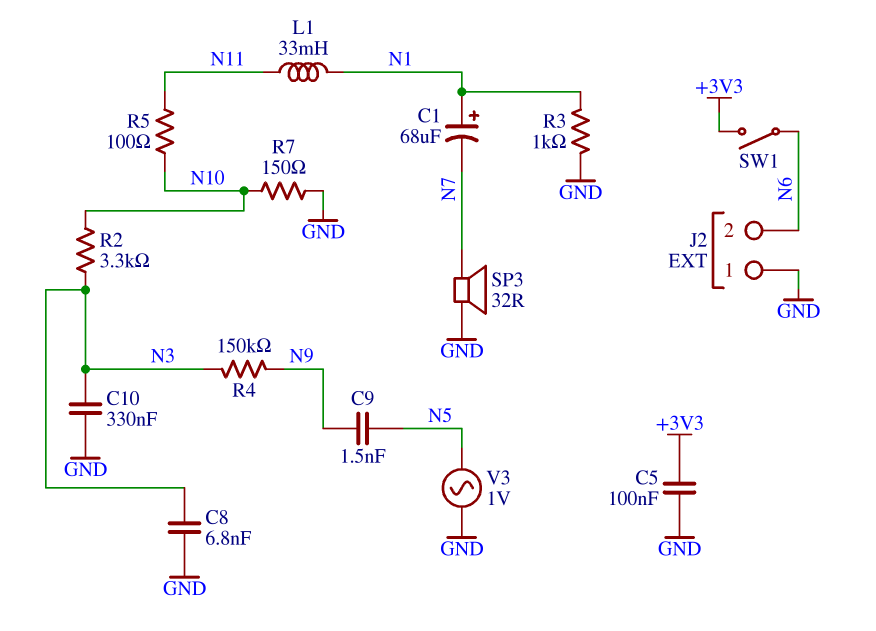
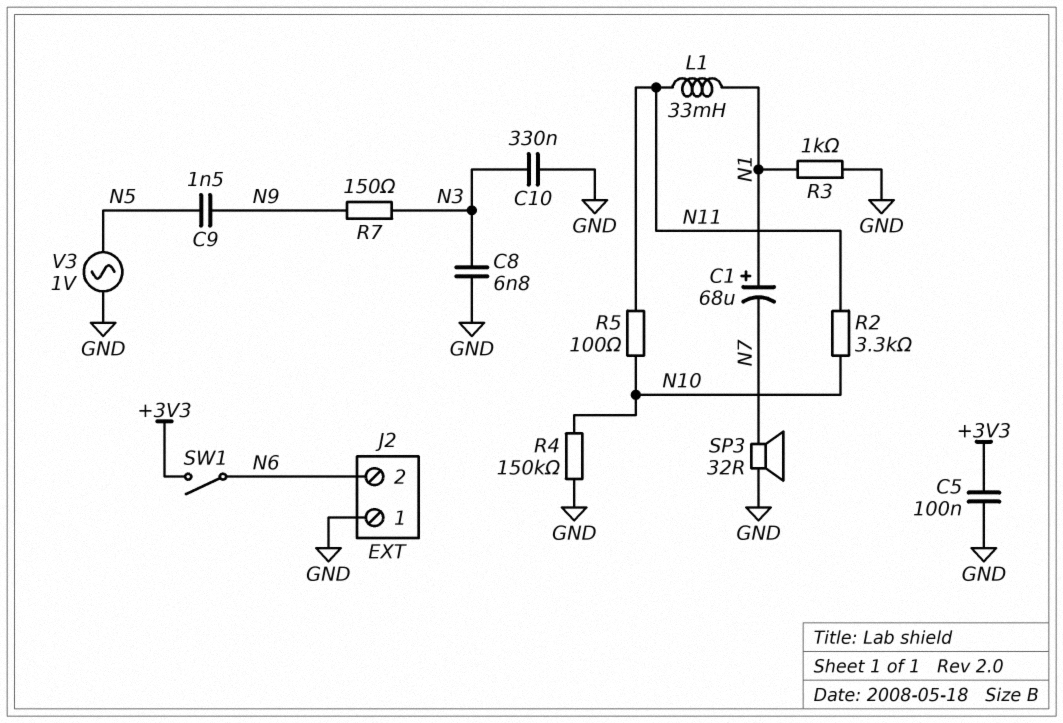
R2: 3.3k (N3, N10) -> 3.3k (N10, N11)
R4: 150k (N3, N9) -> 150k (GND, N10)
R7: 150 (GND, N10) -> 150 (N3, N9)

